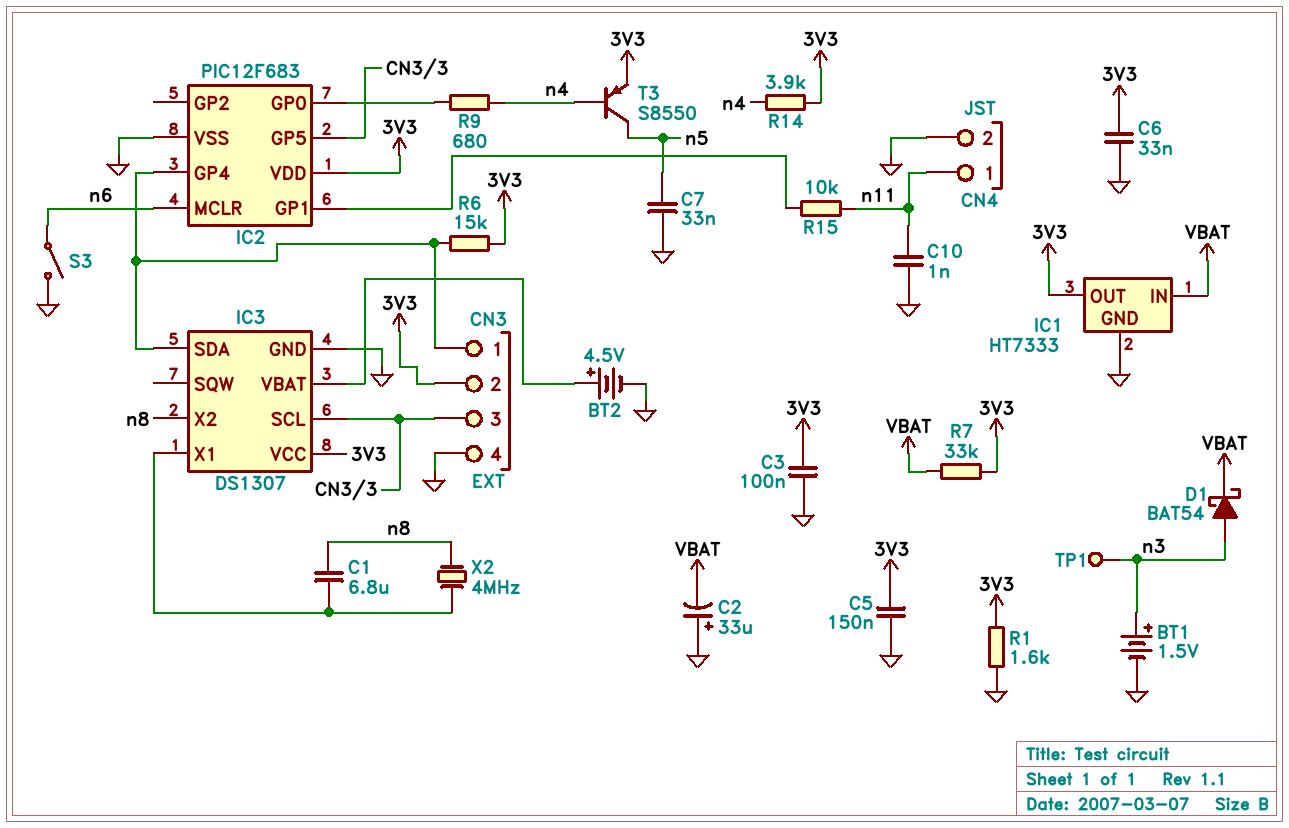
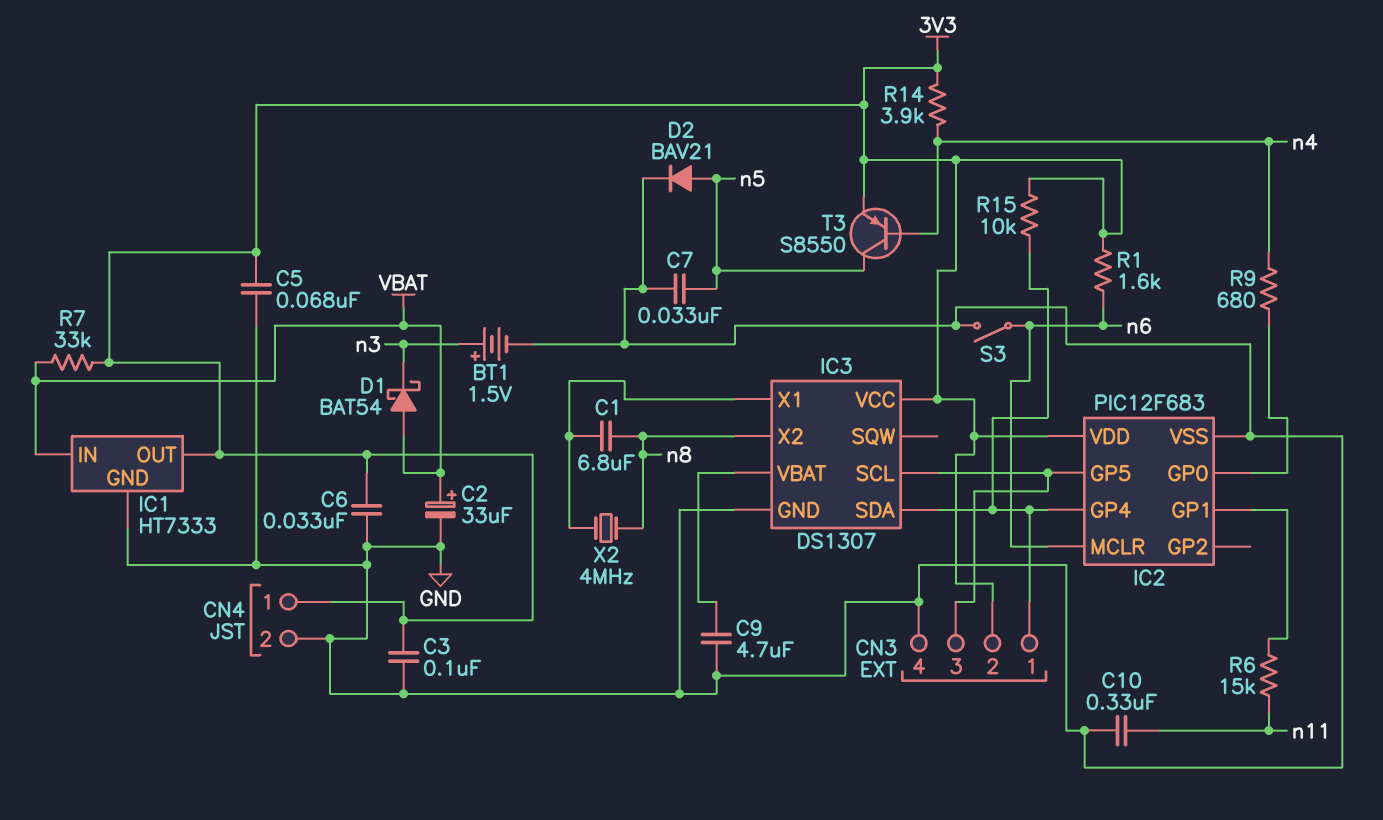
BT2: 4.5V (plus IC3/VBAT, minus GND) -> none
C2: 33uF (plus GND, minus VBAT) -> 33uF (plus VBAT, minus GND)
C5: 150nF (3V3, GND) -> 68nF (3V3, GND)
C9: none -> 4.7uF (GND, IC3/VBAT)
C10: 1nF (GND, n11) -> 330nF (GND, n11)
CN4 pin 1: n11 -> 3V3
D1: schottky BAT54 (A n3, K VBAT) -> schottky BAT54 (A VBAT, K n3)
D2: none -> diode BAV21 (A n5, K GND)
R1: 1.6k (3V3, GND) -> 1.6k (3V3, n6)
R6: 15k (3V3, CN3/1) -> 15k (IC2/GP1, n11)
R15: 10k (IC2/GP1, n11) -> 10k (3V3, CN3/1)
TP1: test point (n3) -> none

